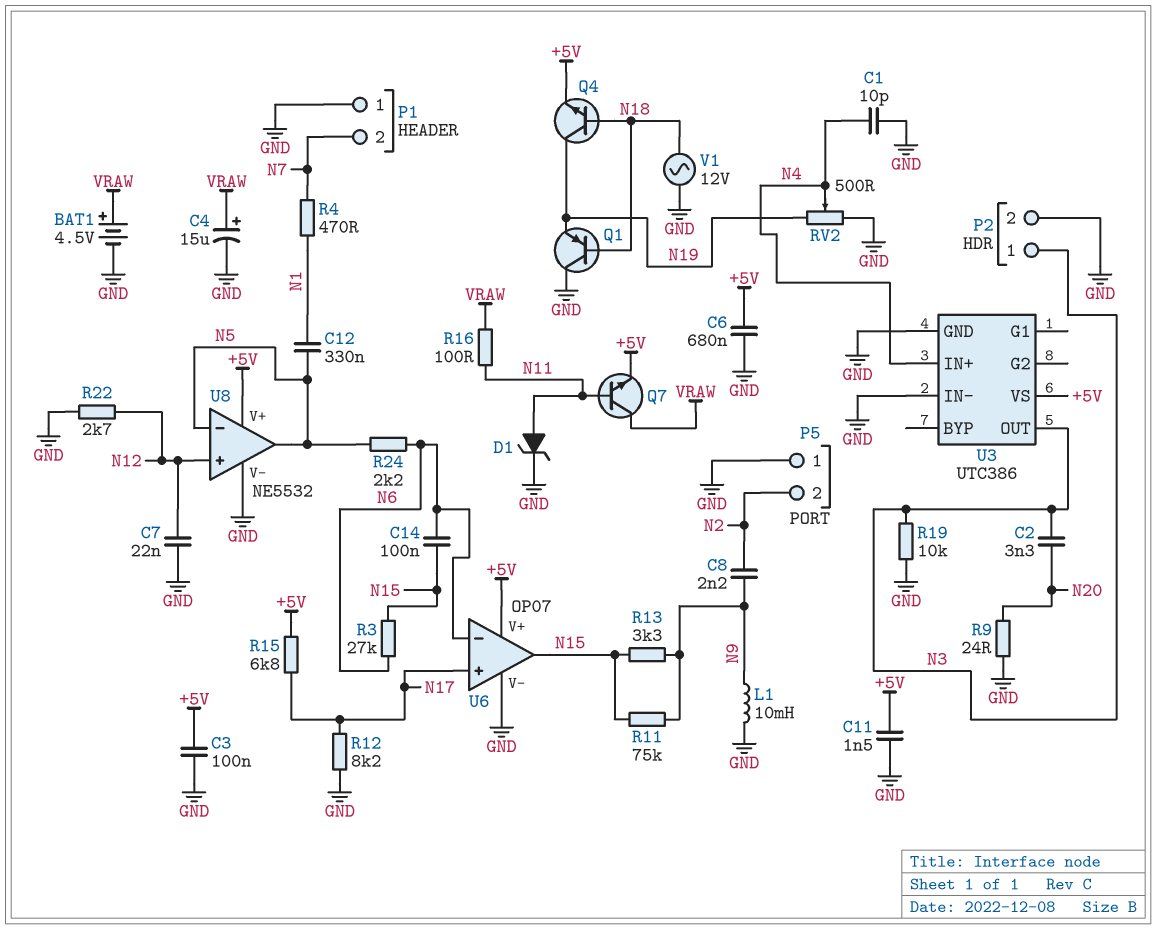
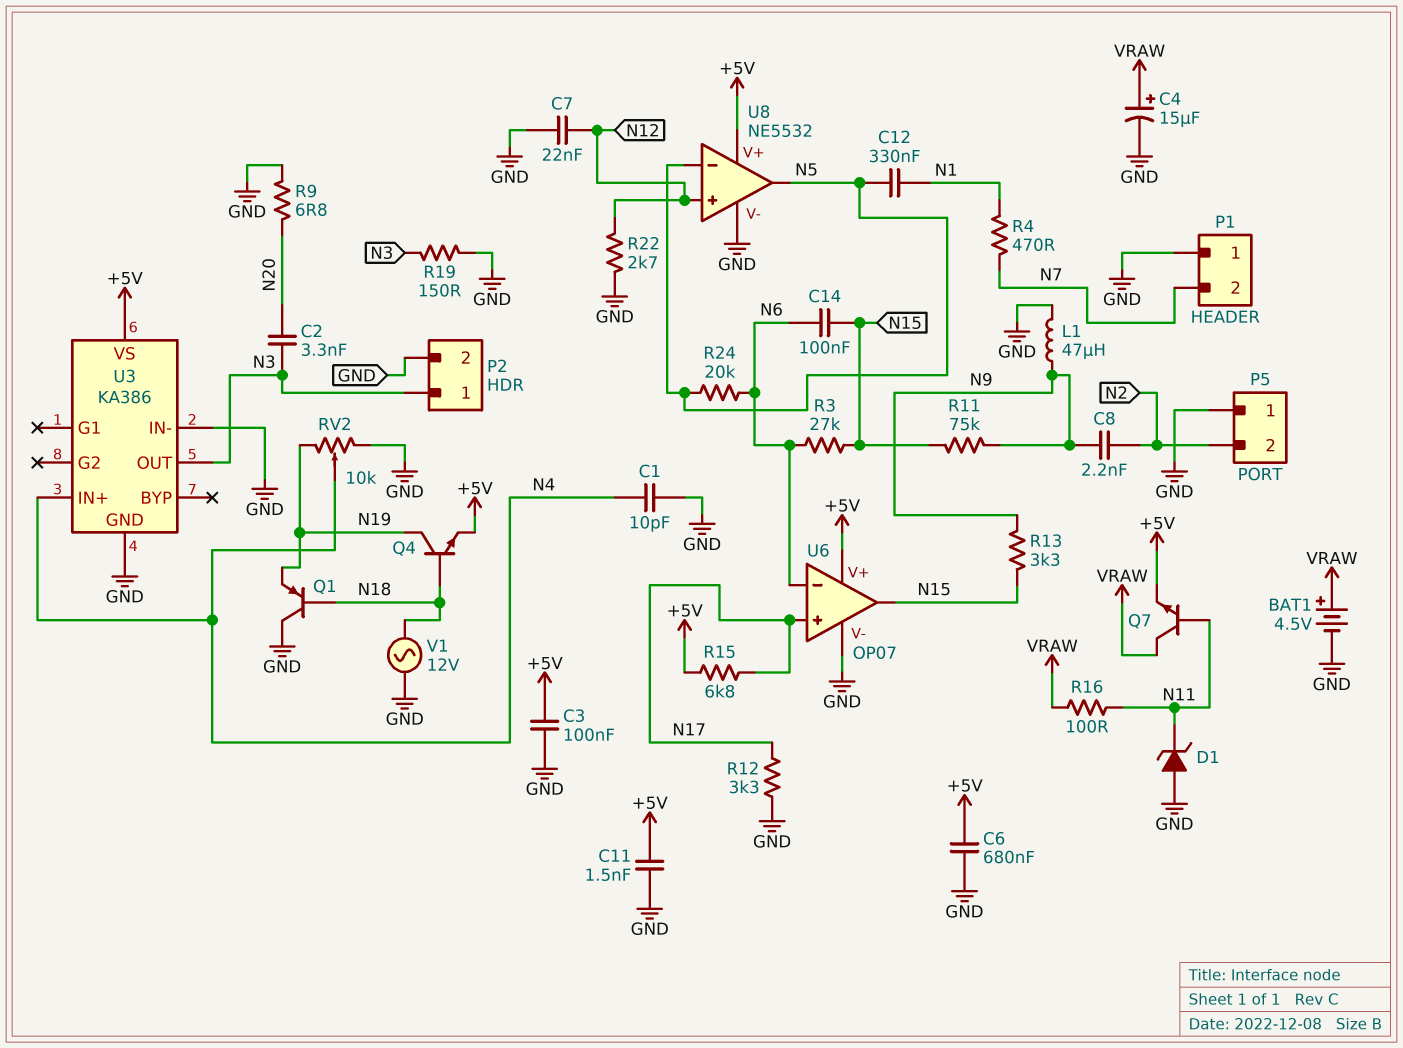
D1: zener (A N11, K GND) -> zener (A GND, K N11)
L1: 10mH (GND, N9) -> 47uH (GND, N9)
R9: 24 (GND, N20) -> 6.8 (GND, N20)
R12: 8.2k (GND, N17) -> 3.3k (GND, N17)
R19: 10k (GND, N3) -> 150 (GND, N3)
R24: 2.2k (N5, N6) -> 20k (N5, N6)
RV2: 500 (GND, N19, wiper N4) -> 10k (GND, N19, wiper N4)
U3: UTC386 -> KA386

